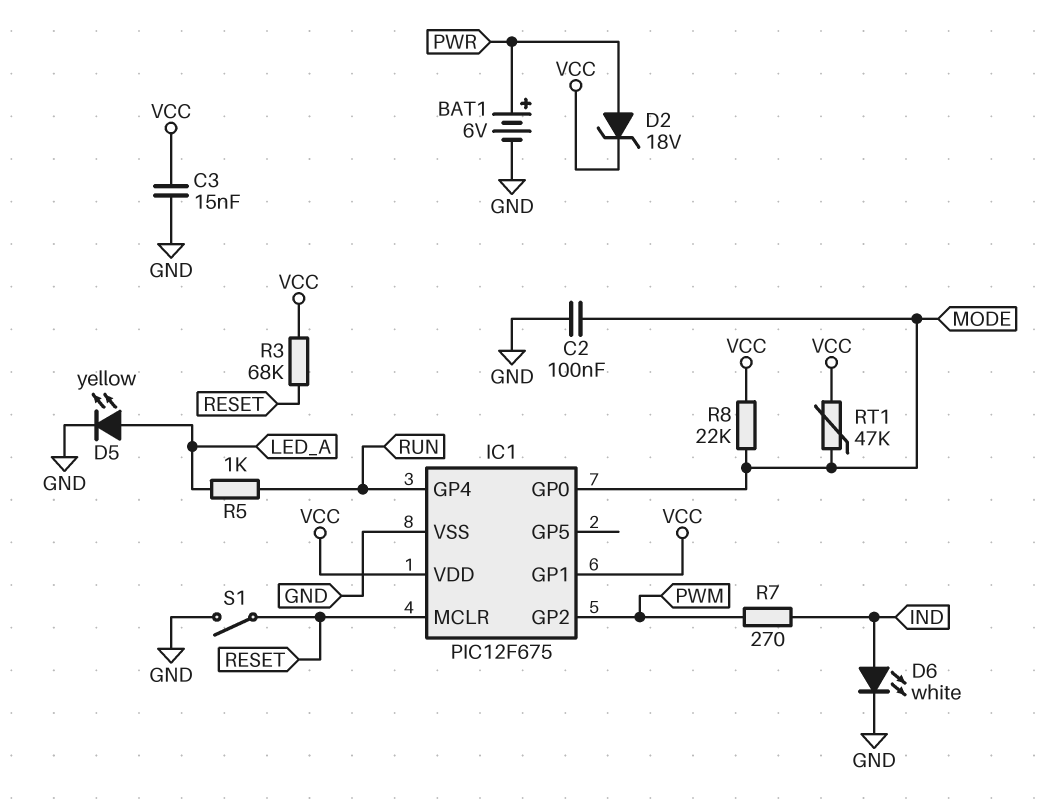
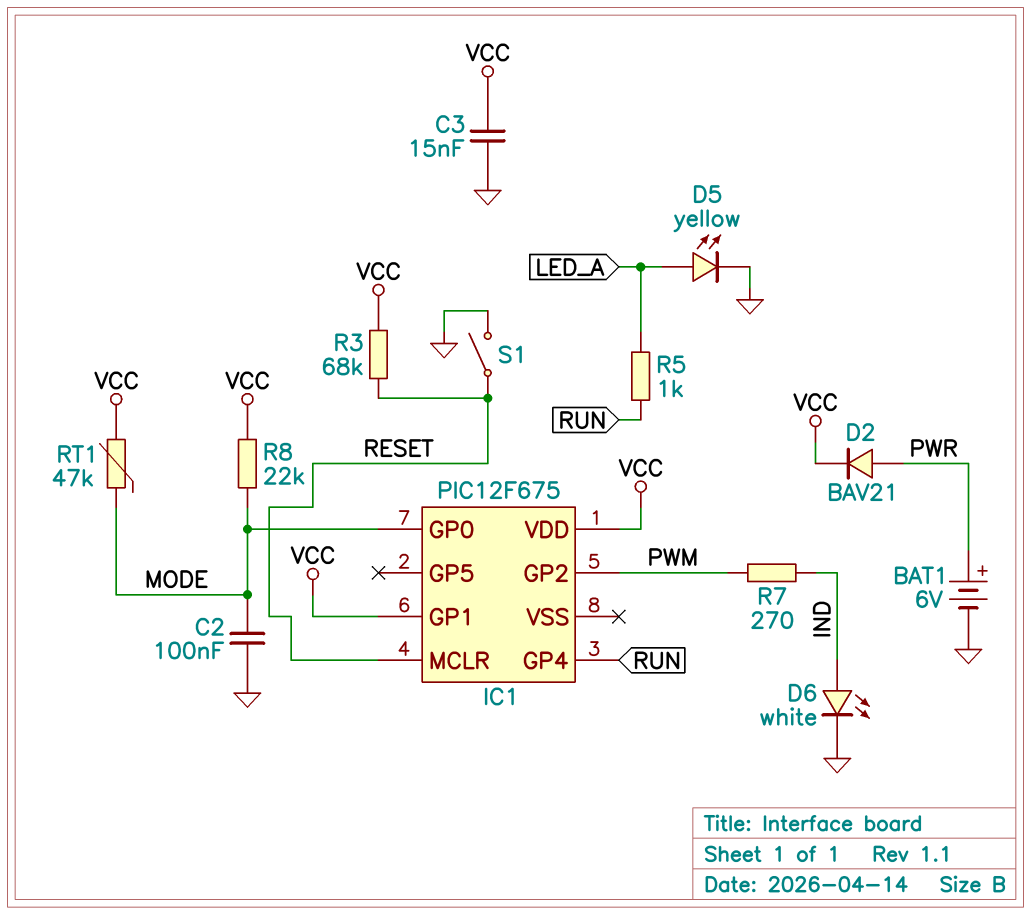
D2: zener 18V (A PWR, K VCC) -> diode BAV21 (A PWR, K VCC)
IC1 pin VSS: GND -> none

